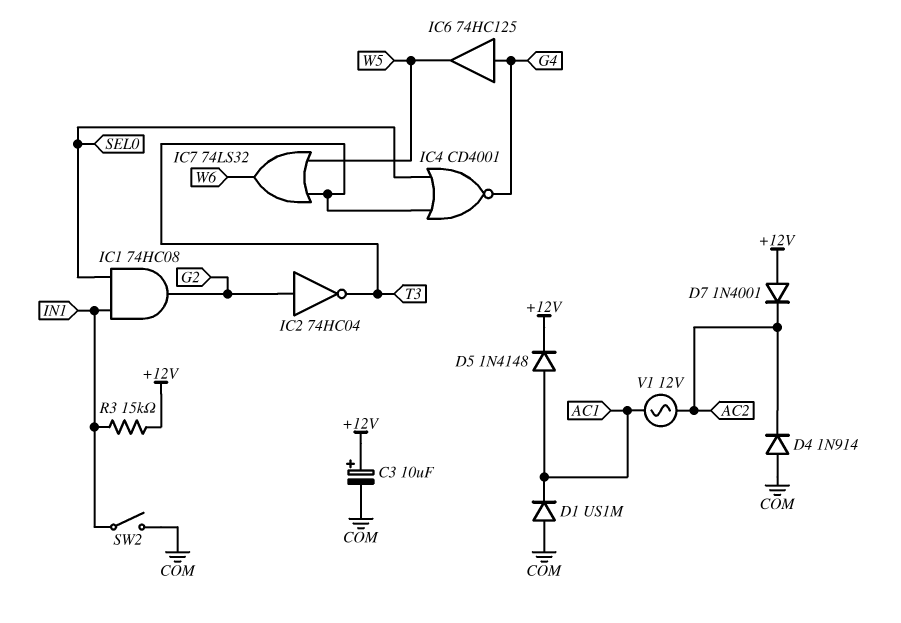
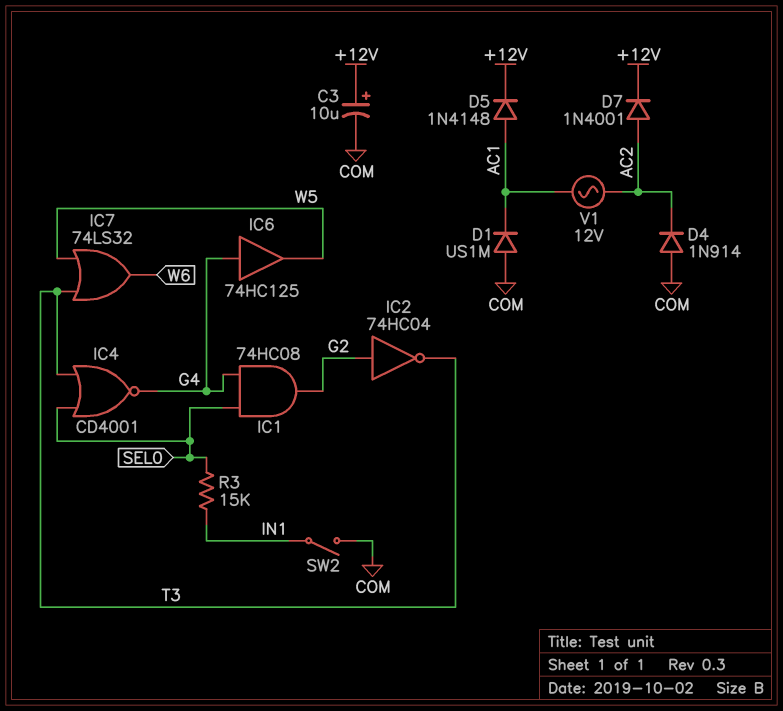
D7: diode 1N4001 (A +12V, K AC2) -> diode 1N4001 (A AC2, K +12V)
IC1: AND 74HC08 (in IN1, in SEL0, out G2) -> AND 74HC08 (in G4, in SEL0, out G2)
R3: 15k (+12V, IN1) -> 15k (IN1, SEL0)

